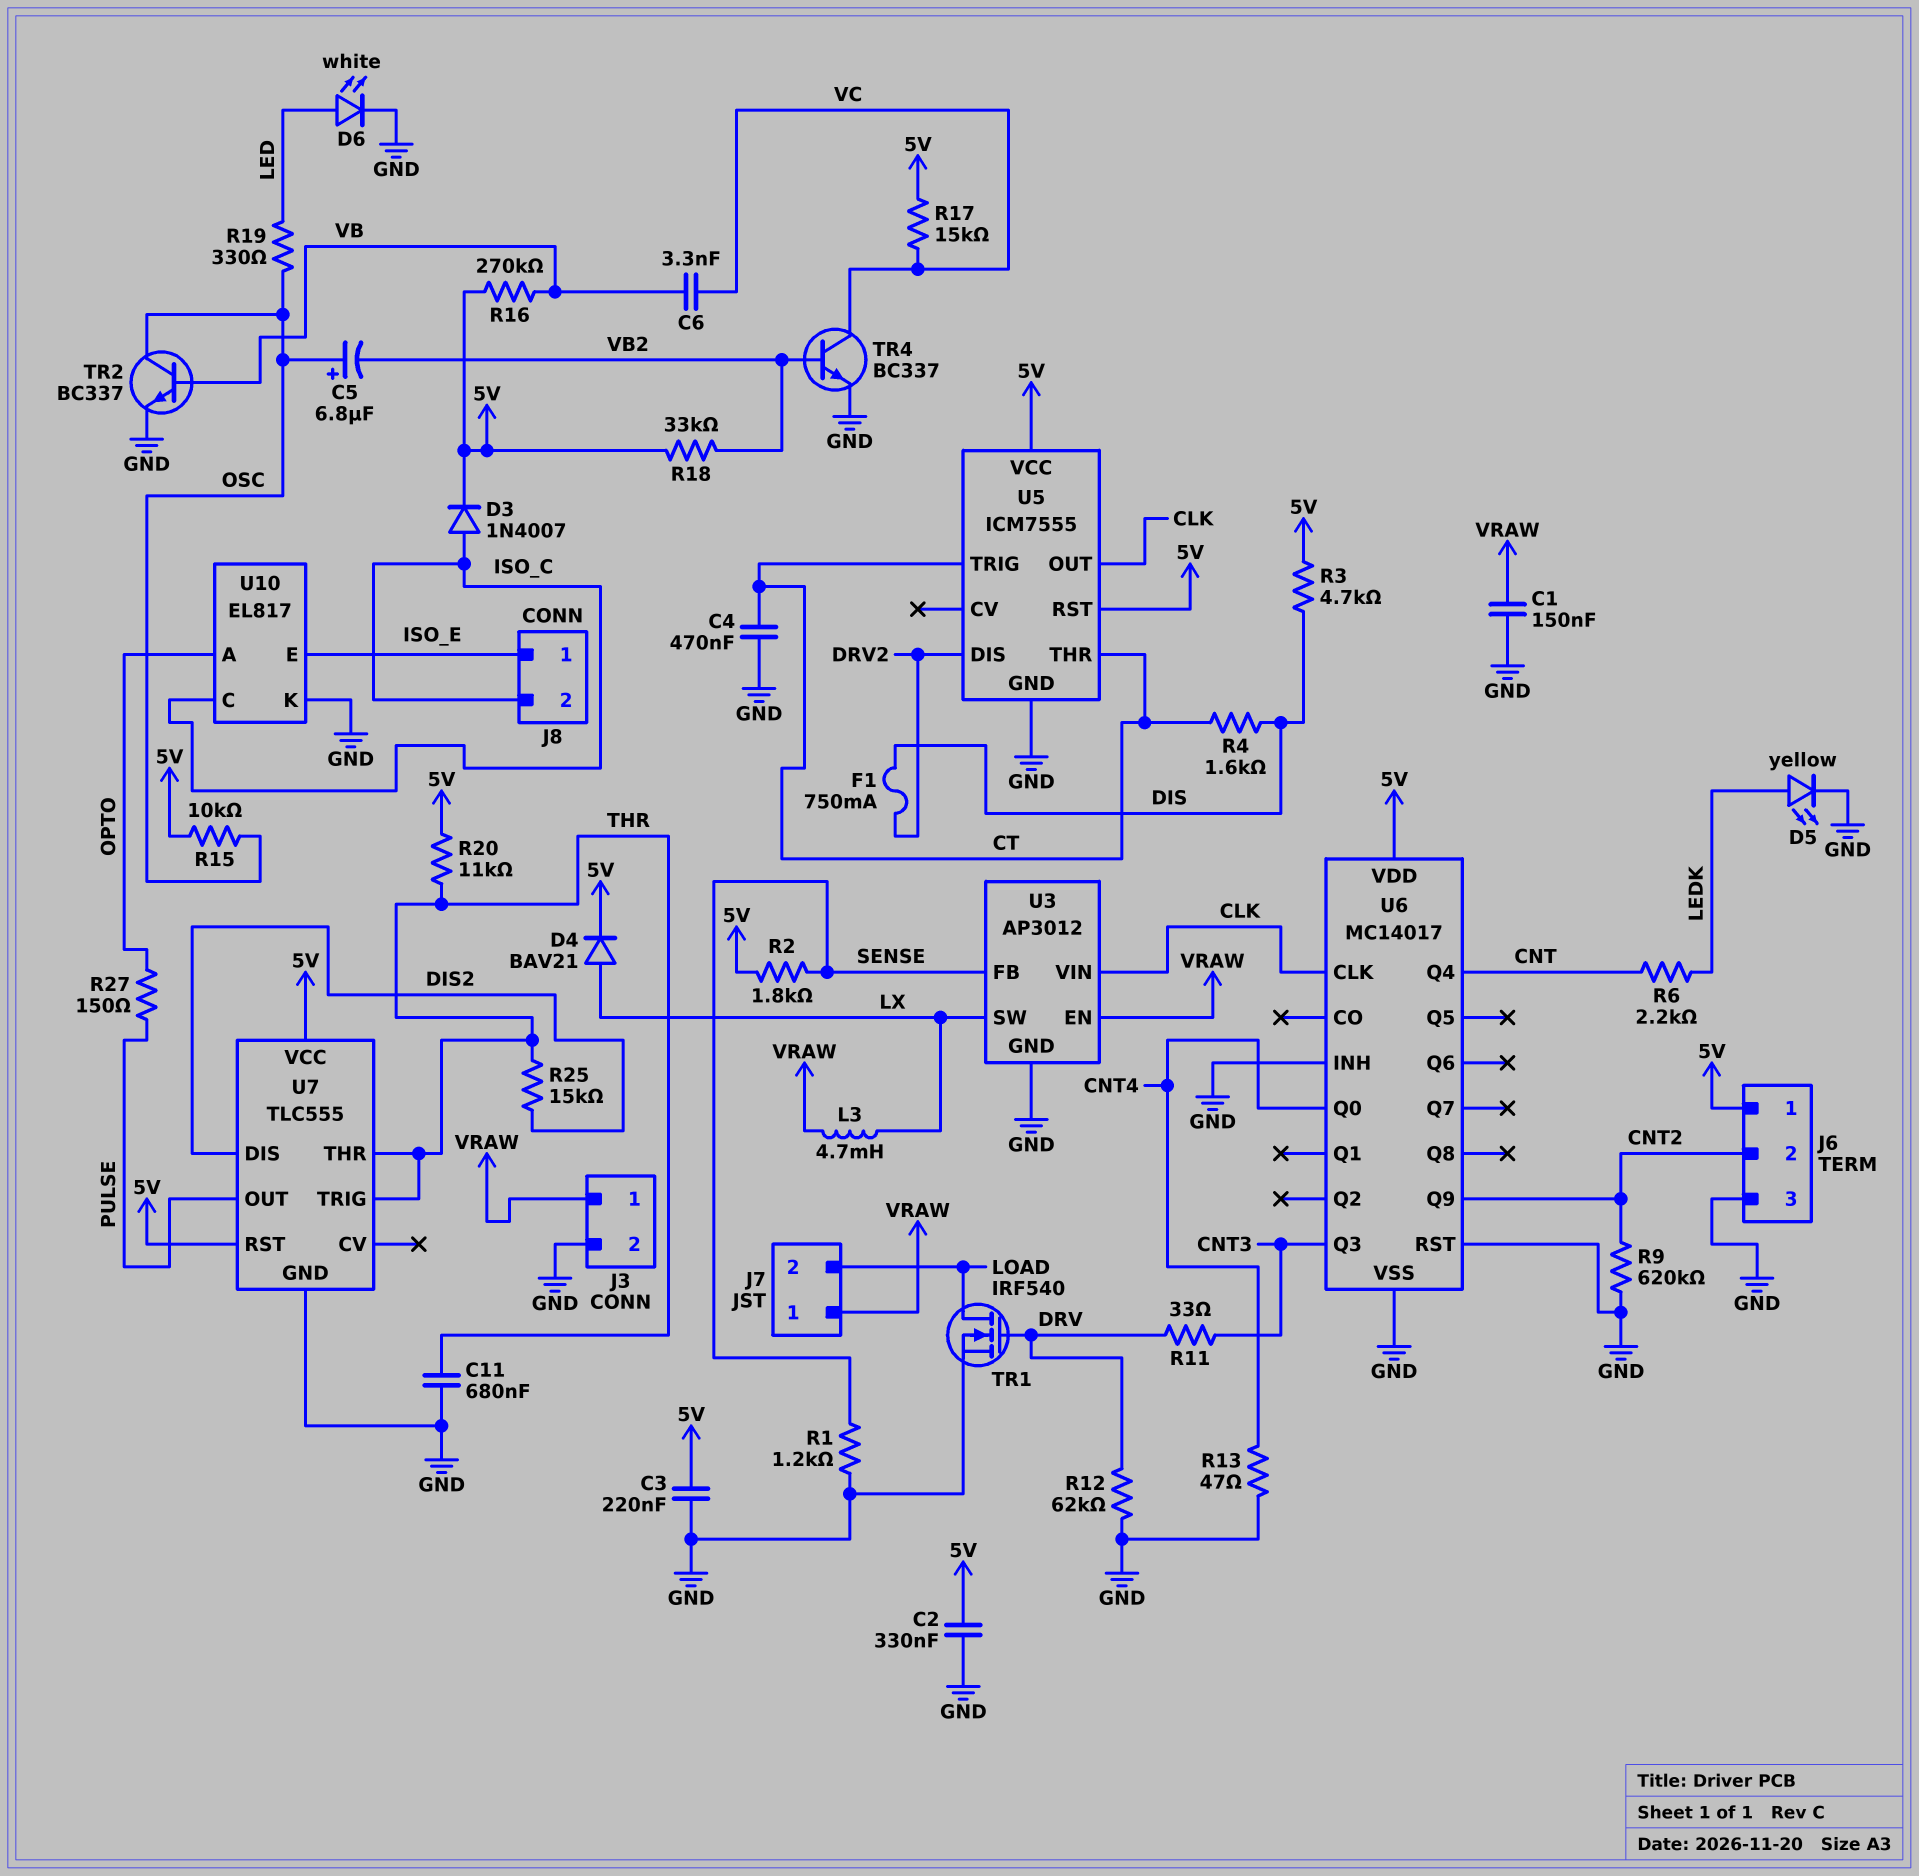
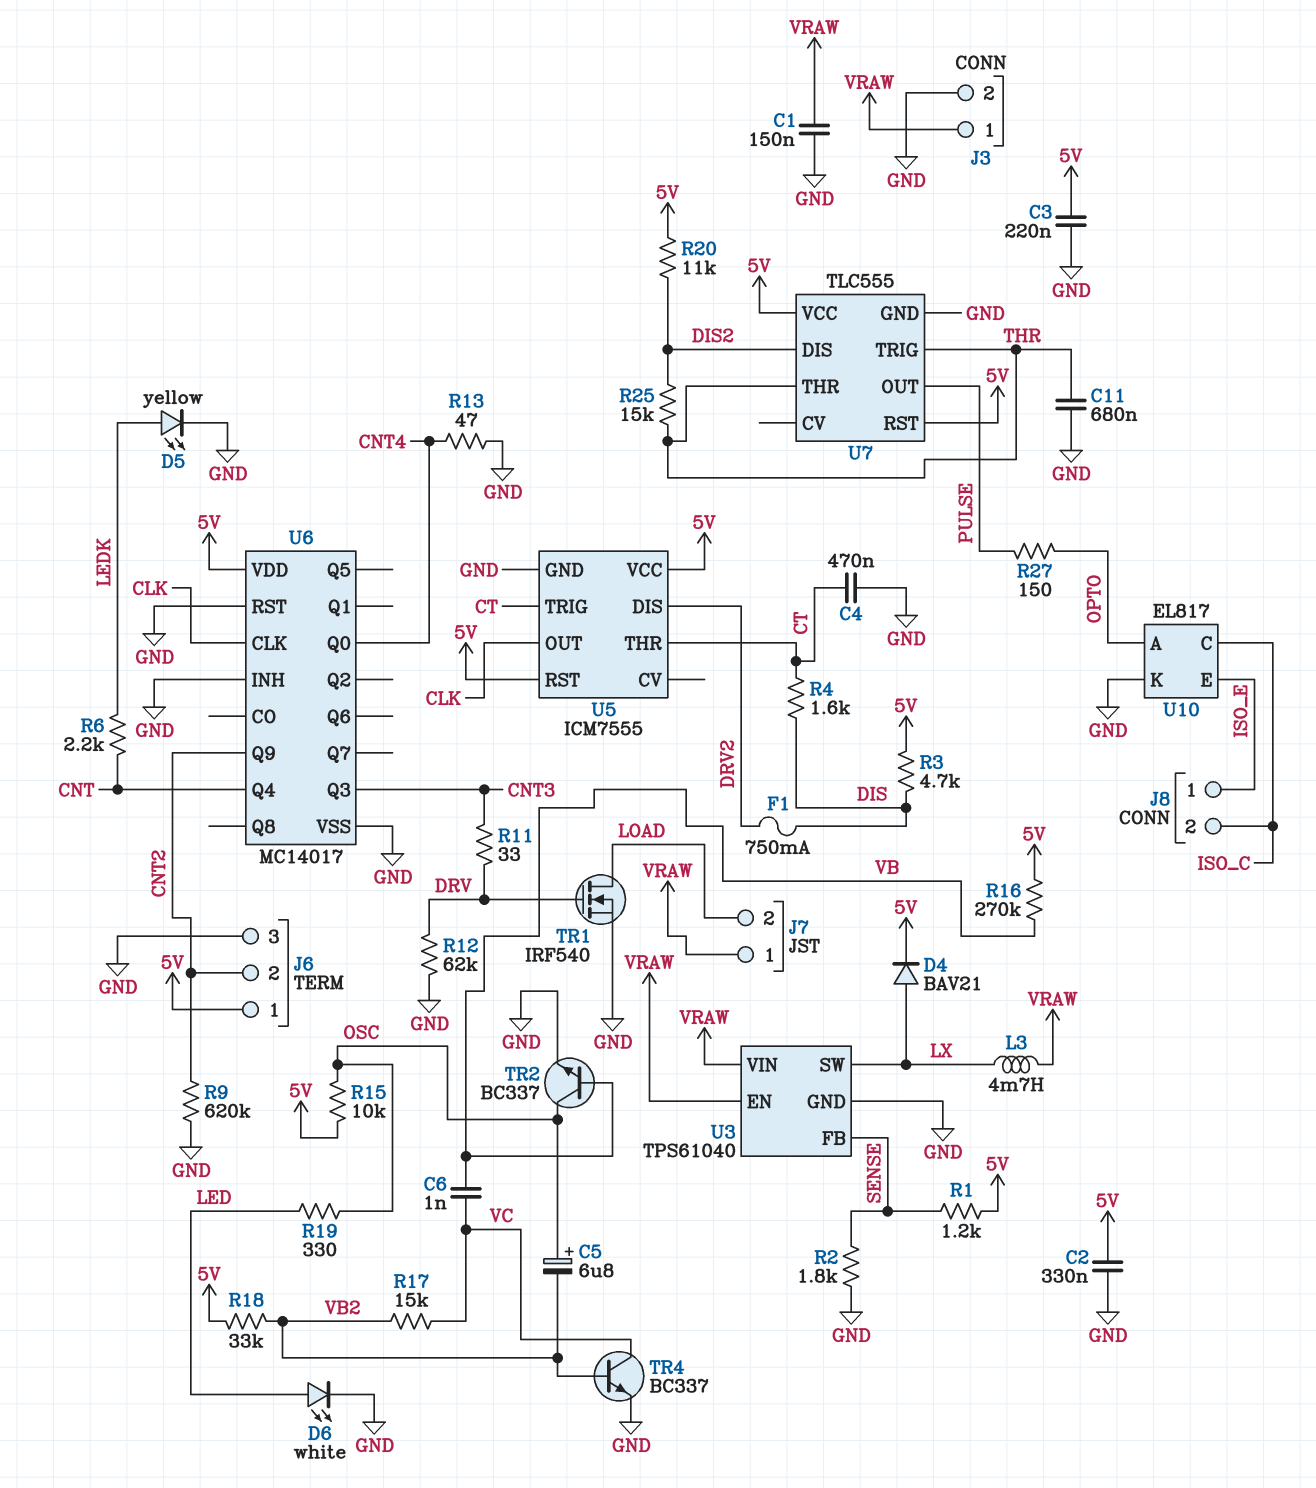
C6: 3.3nF (VB, VC) -> 1nF (VB, VC)
D3: diode 1N4007 (A ISO_C, K 5V) -> none
R1: 1.2k (GND, SENSE) -> 1.2k (5V, SENSE)
R2: 1.8k (5V, SENSE) -> 1.8k (GND, SENSE)
R17: 15k (5V, VC) -> 15k (VB2, VC)
R20: 11k (5V, THR) -> 11k (5V, DIS2)
U3: AP3012 -> TPS61040
U3 pin VIN: CLK -> VRAW

